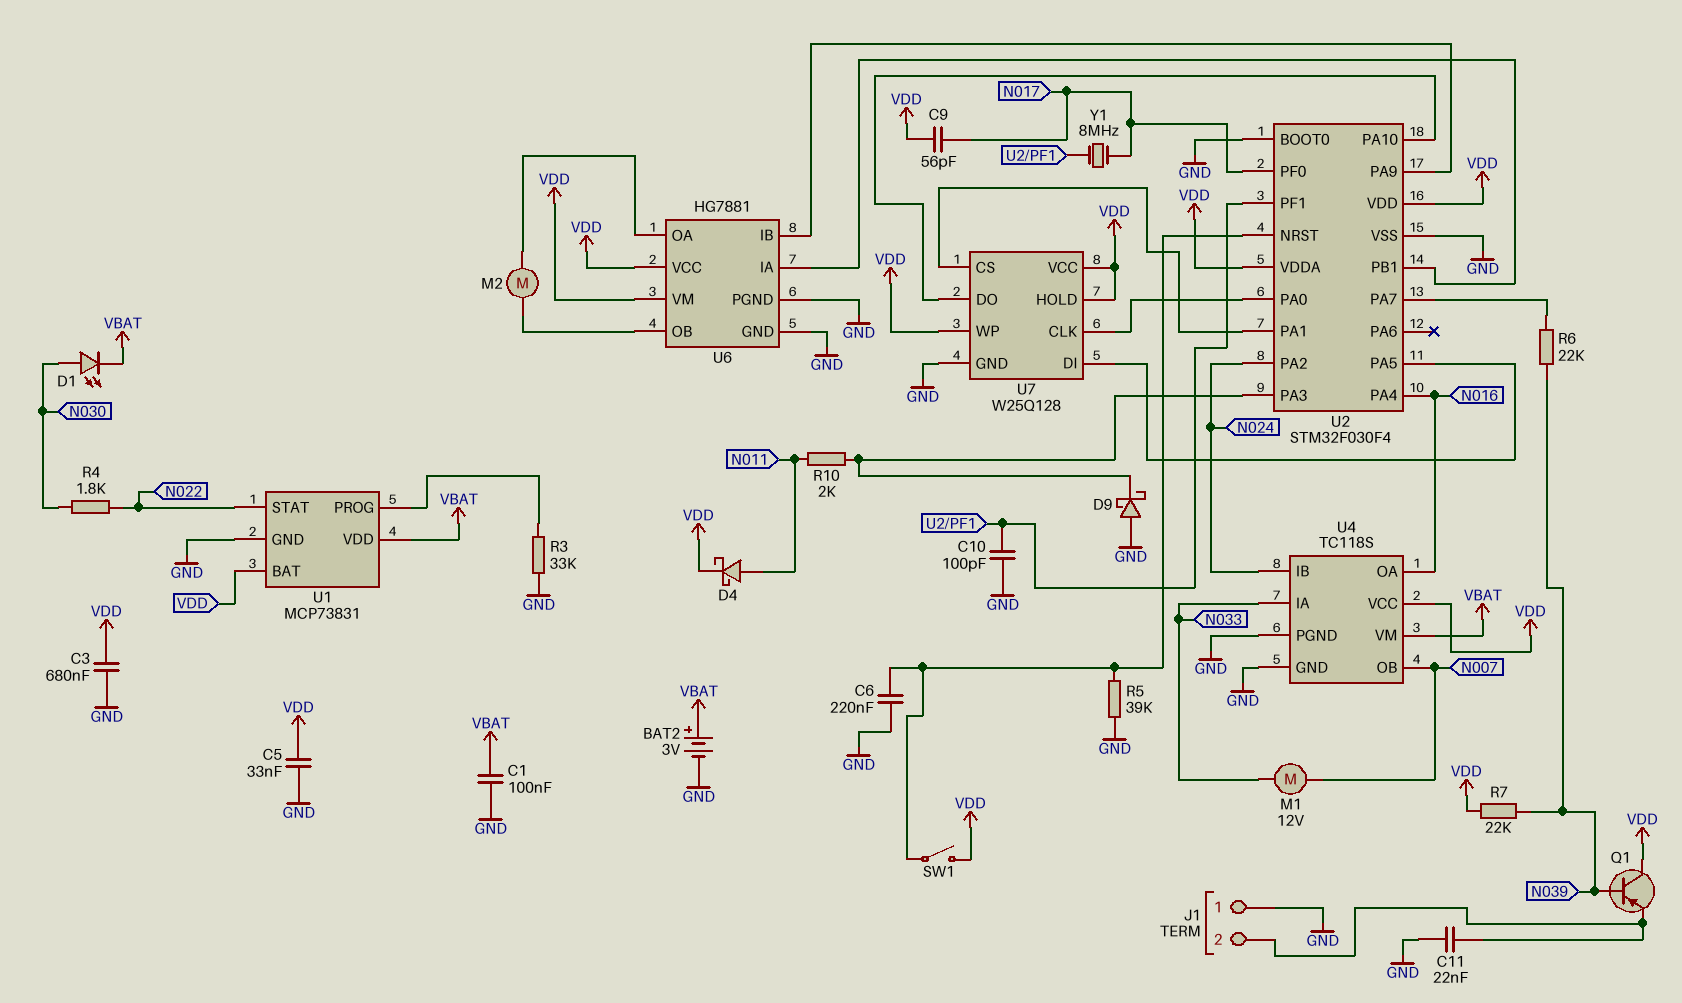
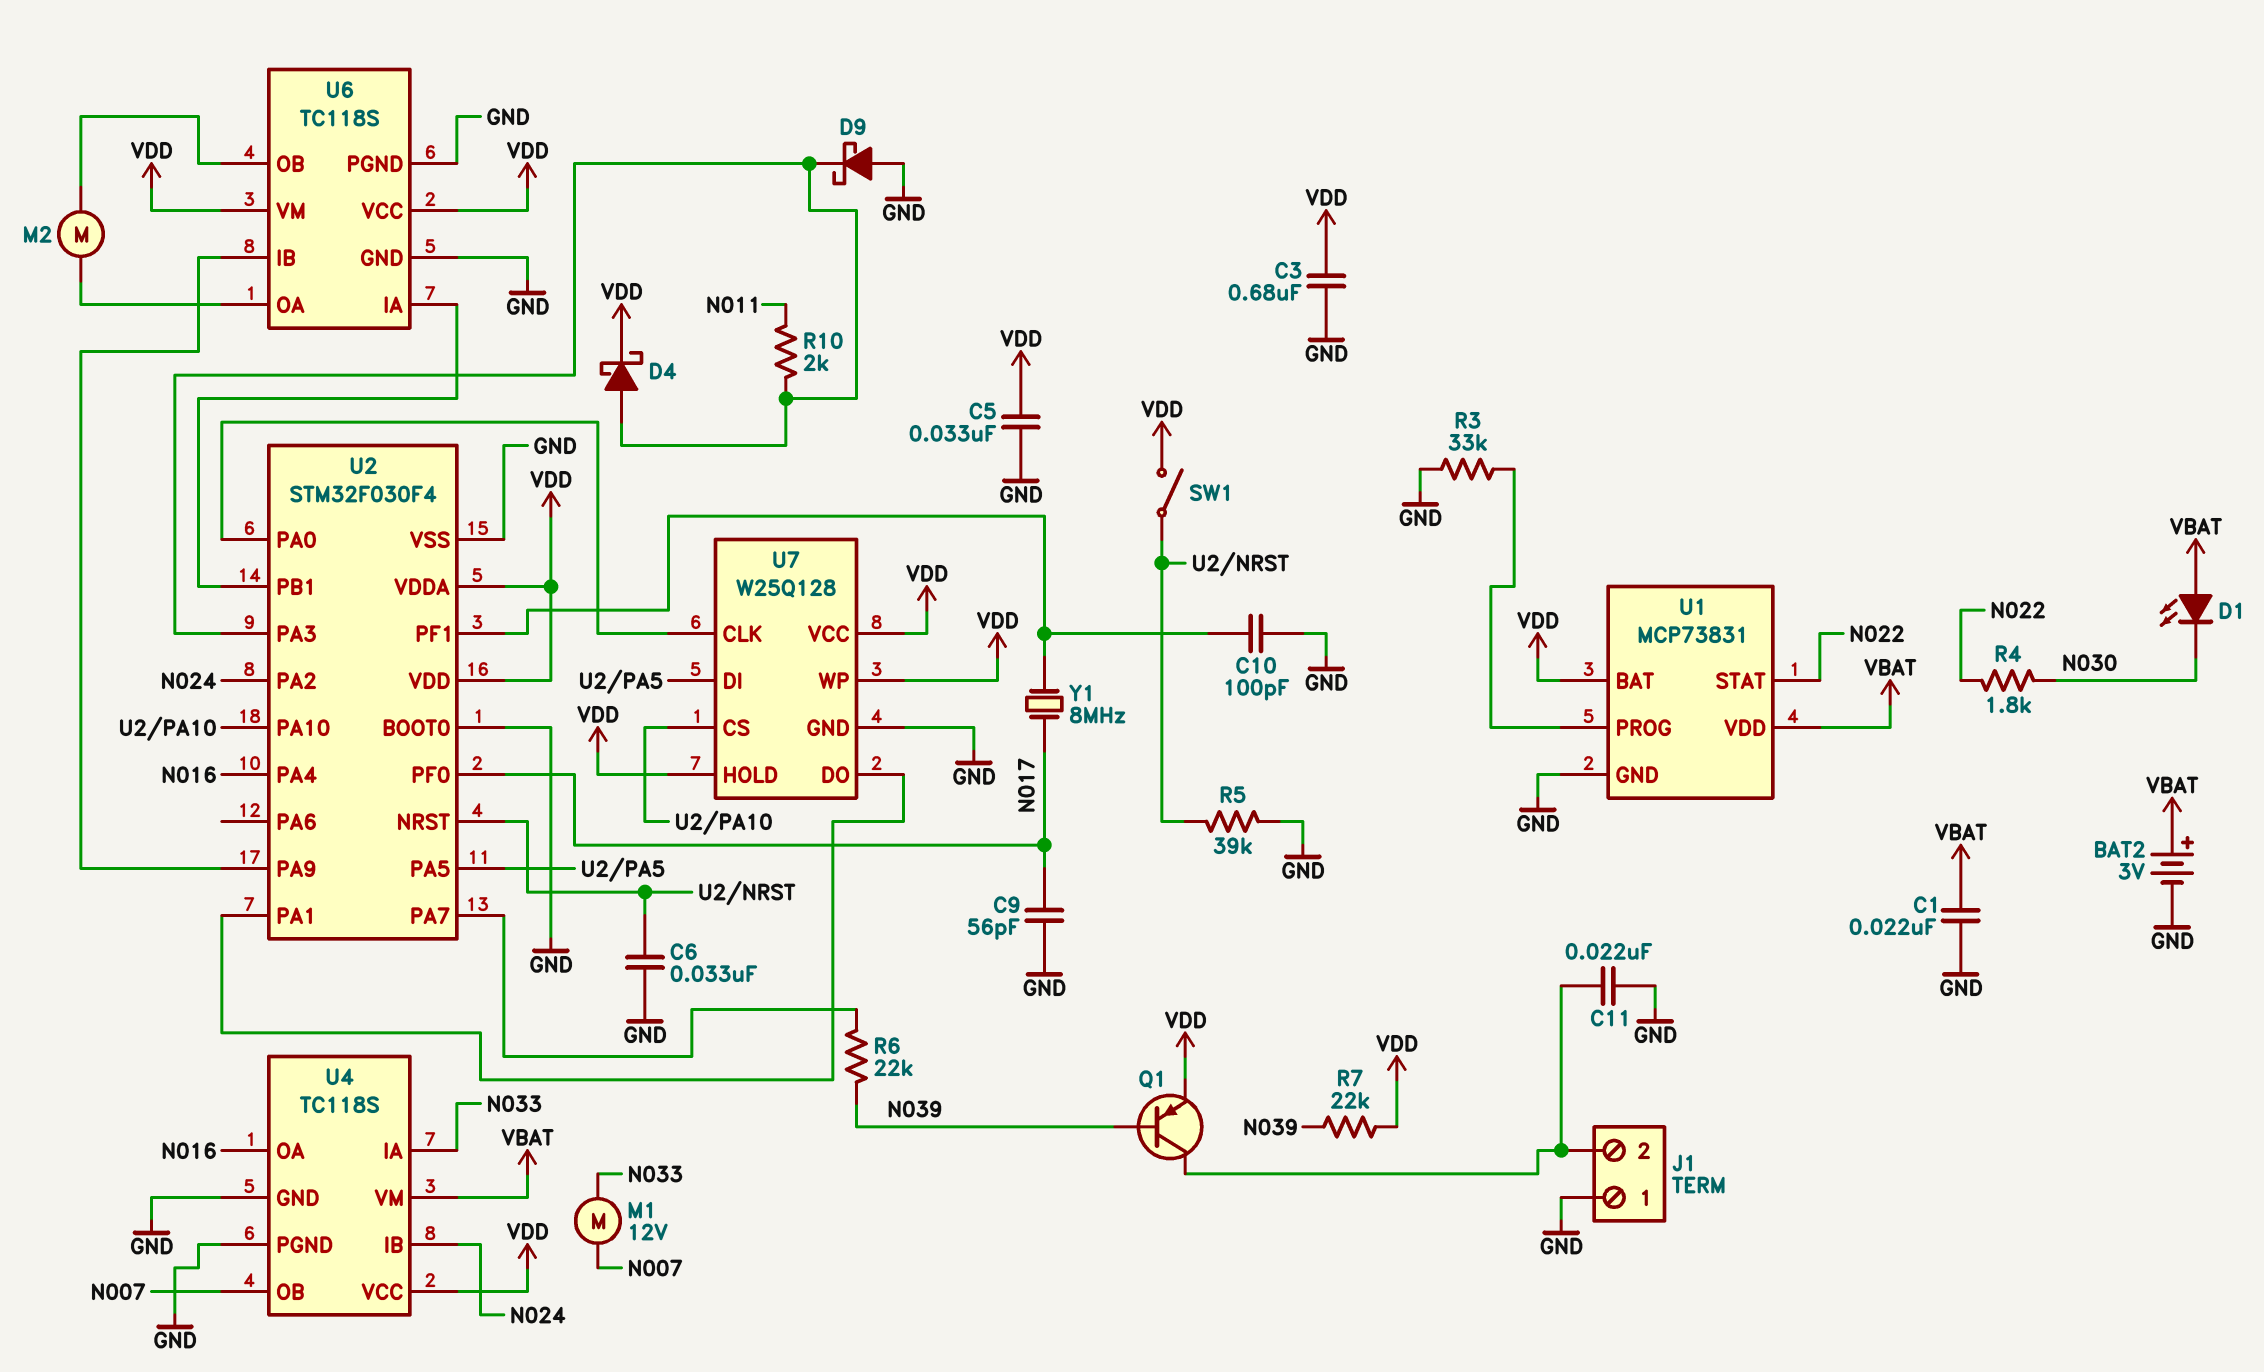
C1: 100nF (GND, VBAT) -> 22nF (GND, VBAT)
C6: 220nF (GND, U2/NRST) -> 33nF (GND, U2/NRST)
C9: 56pF (N017, VDD) -> 56pF (GND, N017)
D1: LED (A N030, K VBAT) -> LED (A VBAT, K N030)
D4: schottky (A N011, K VDD) -> schottky (A U2/PA3, K VDD)
Q1: PNP (B N039, C VDD, E J1/2) -> PNP (B N039, C J1/2, E VDD)
U6: HG7881 -> TC118S
U7 pin CS: U2/PA1 -> U2/PA10
U7 pin DO: U2/PA10 -> U2/PA1

